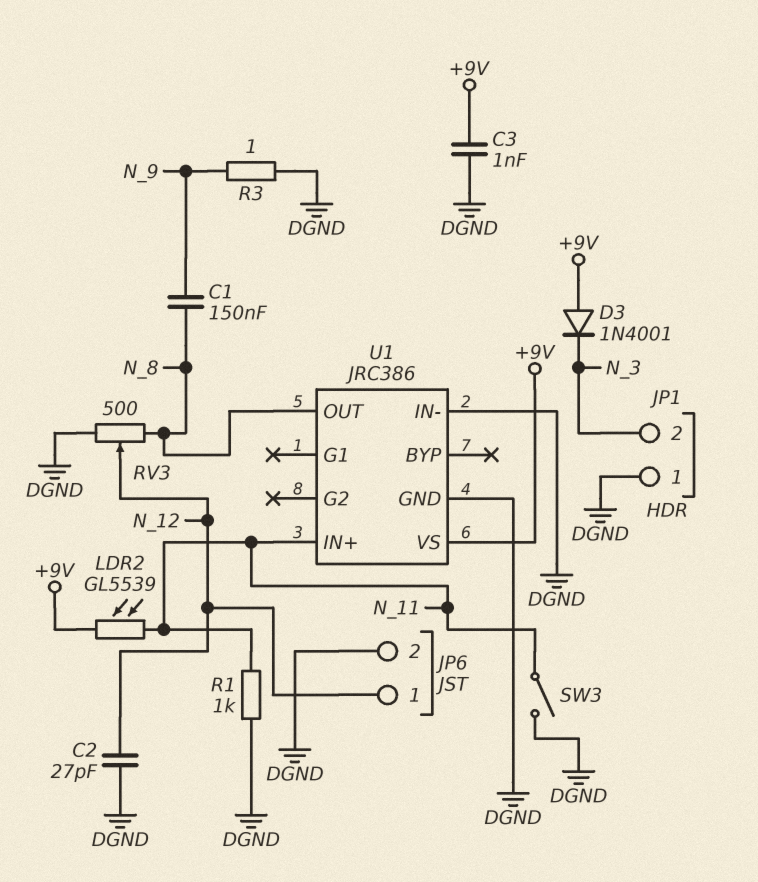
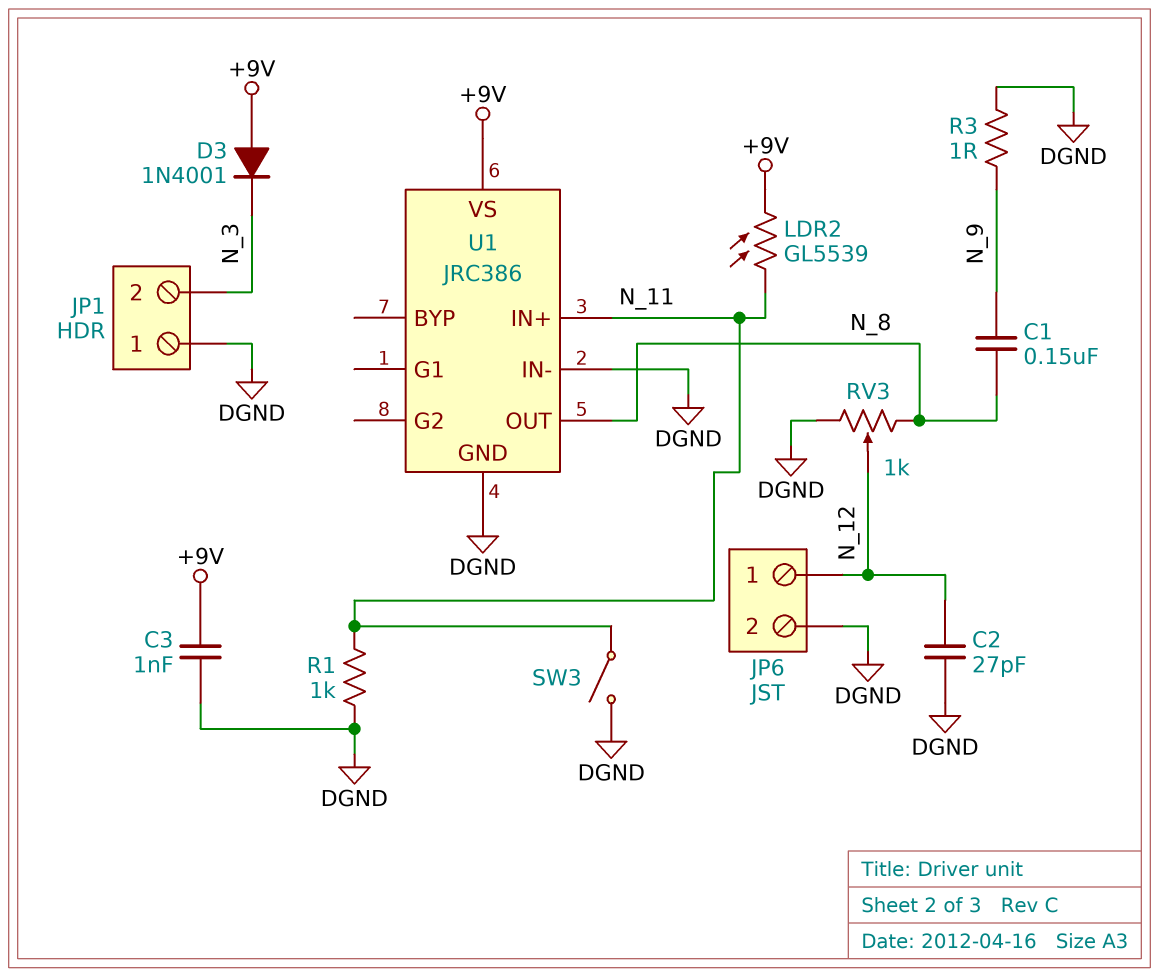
RV3: 500 (DGND, N_8, wiper N_12) -> 1k (DGND, N_8, wiper N_12)

